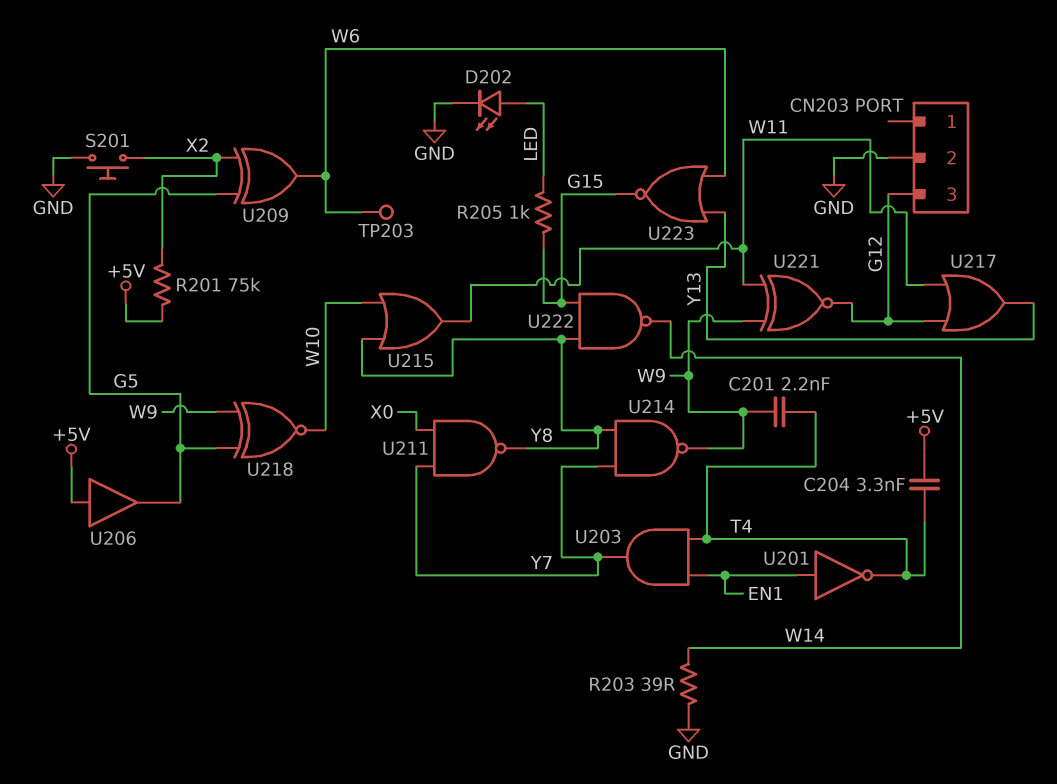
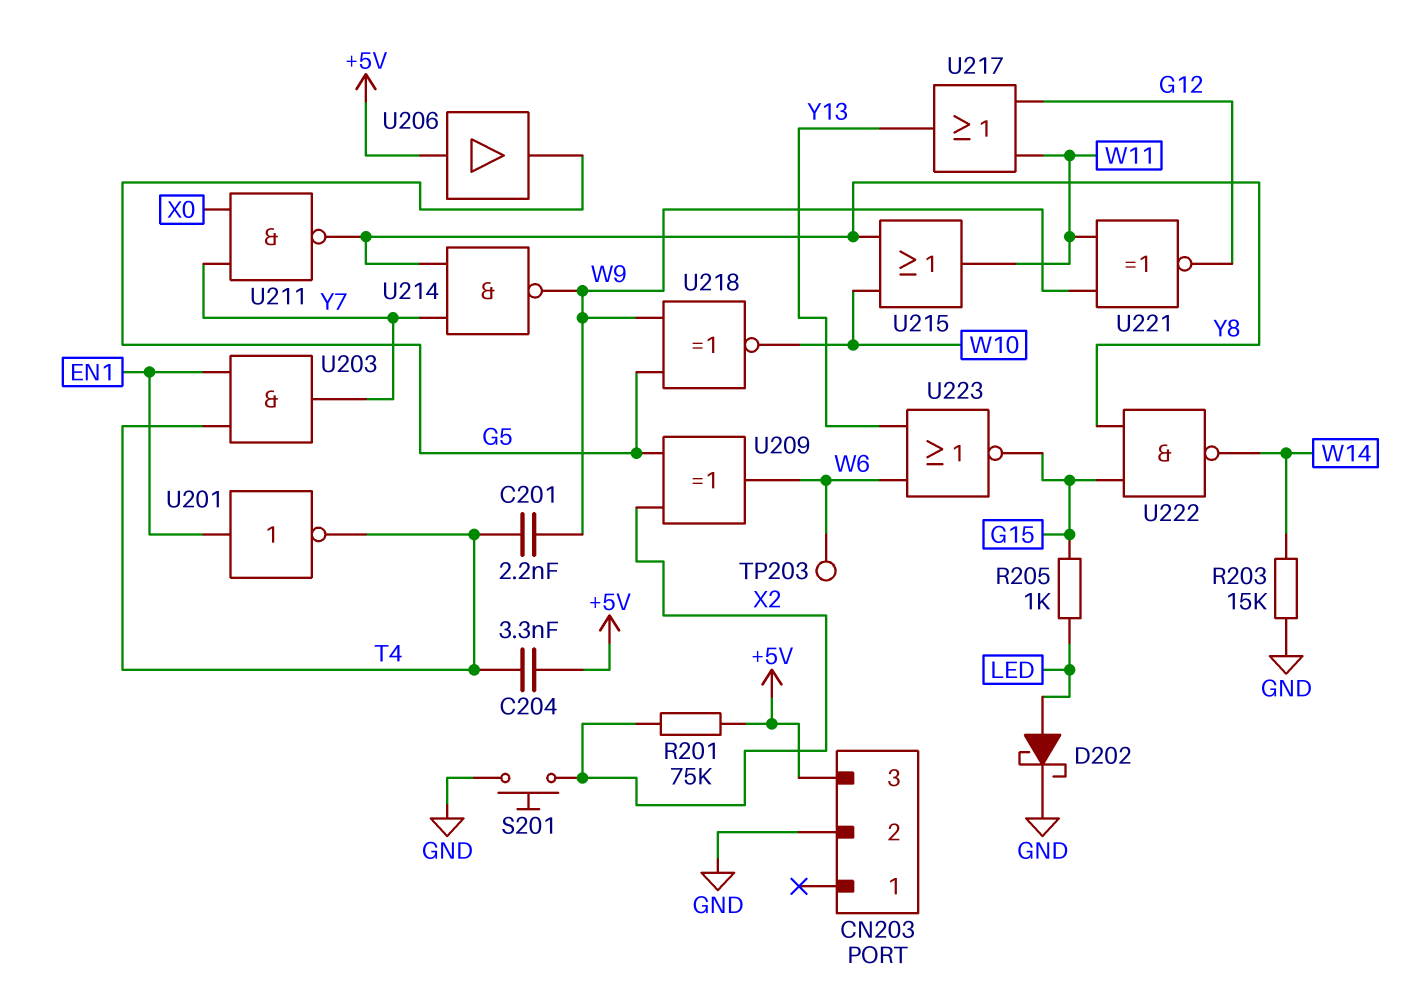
CN203 pin 3: G12 -> +5V
D202: LED (A LED, K GND) -> schottky (A LED, K GND)
R203: 39 (GND, W14) -> 15k (GND, W14)

